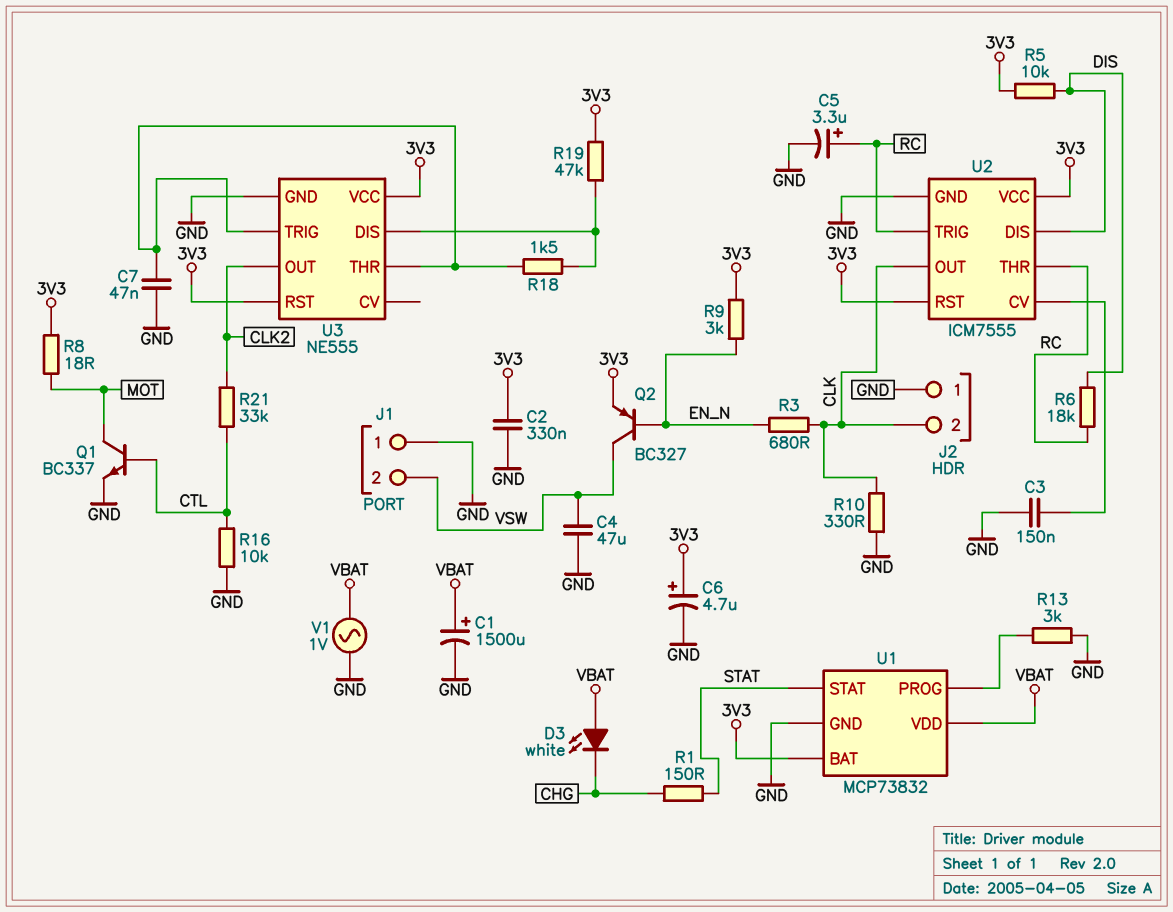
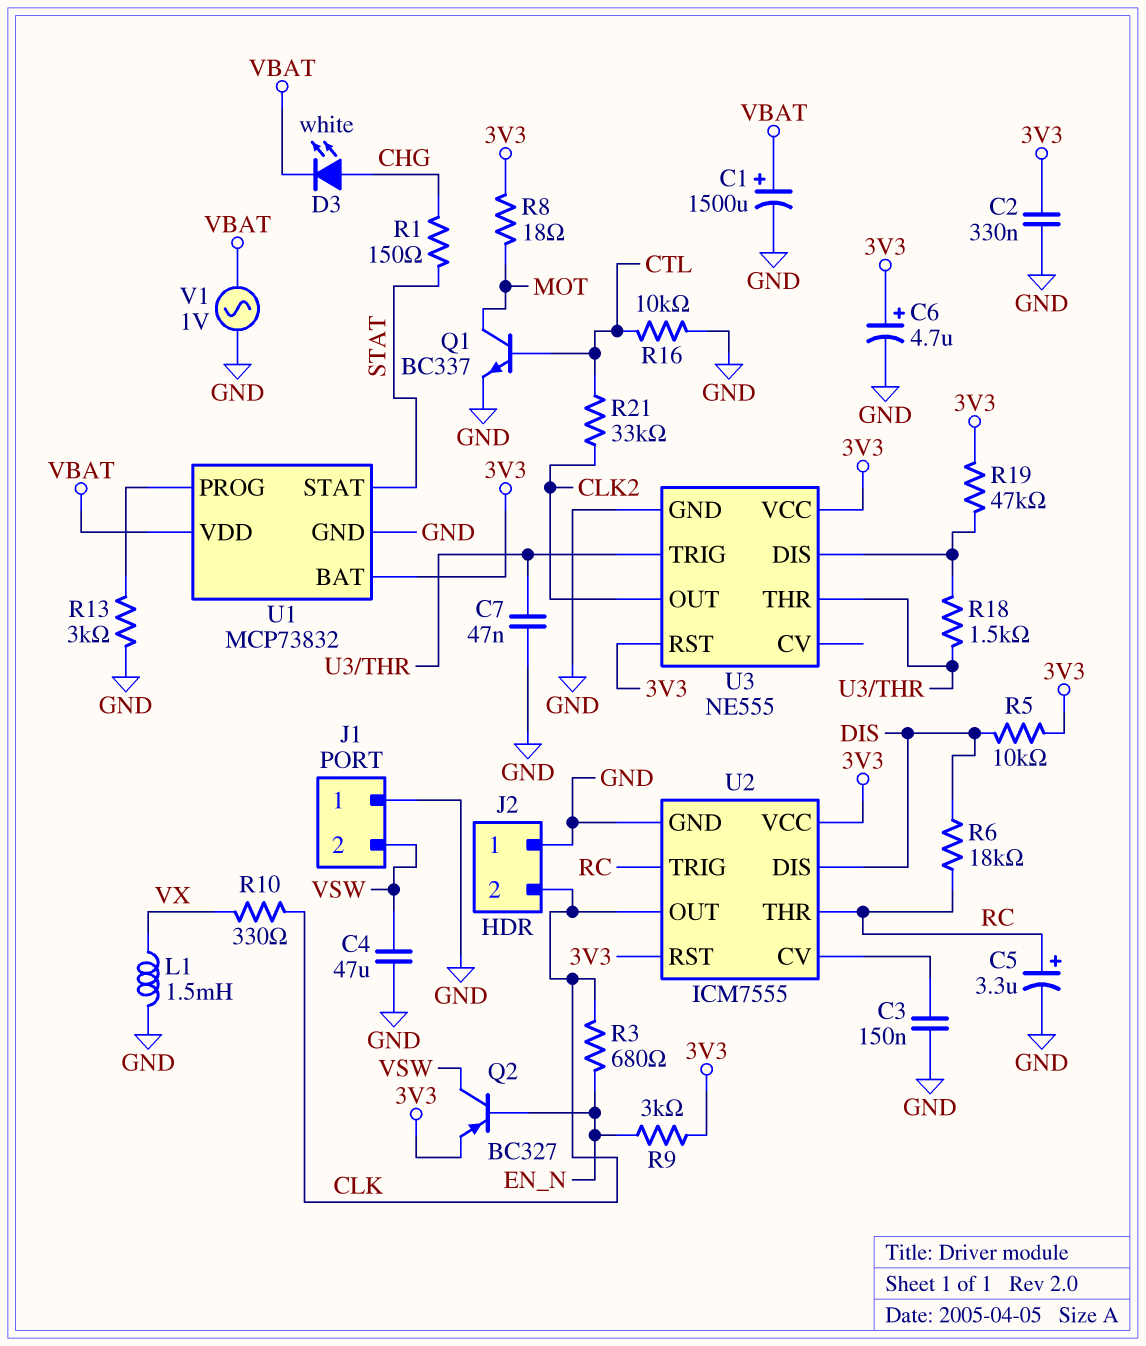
D3: LED white (A VBAT, K CHG) -> LED white (A CHG, K VBAT)
L1: none -> 1.5mH (GND, VX)
R10: 330 (CLK, GND) -> 330 (CLK, VX)

